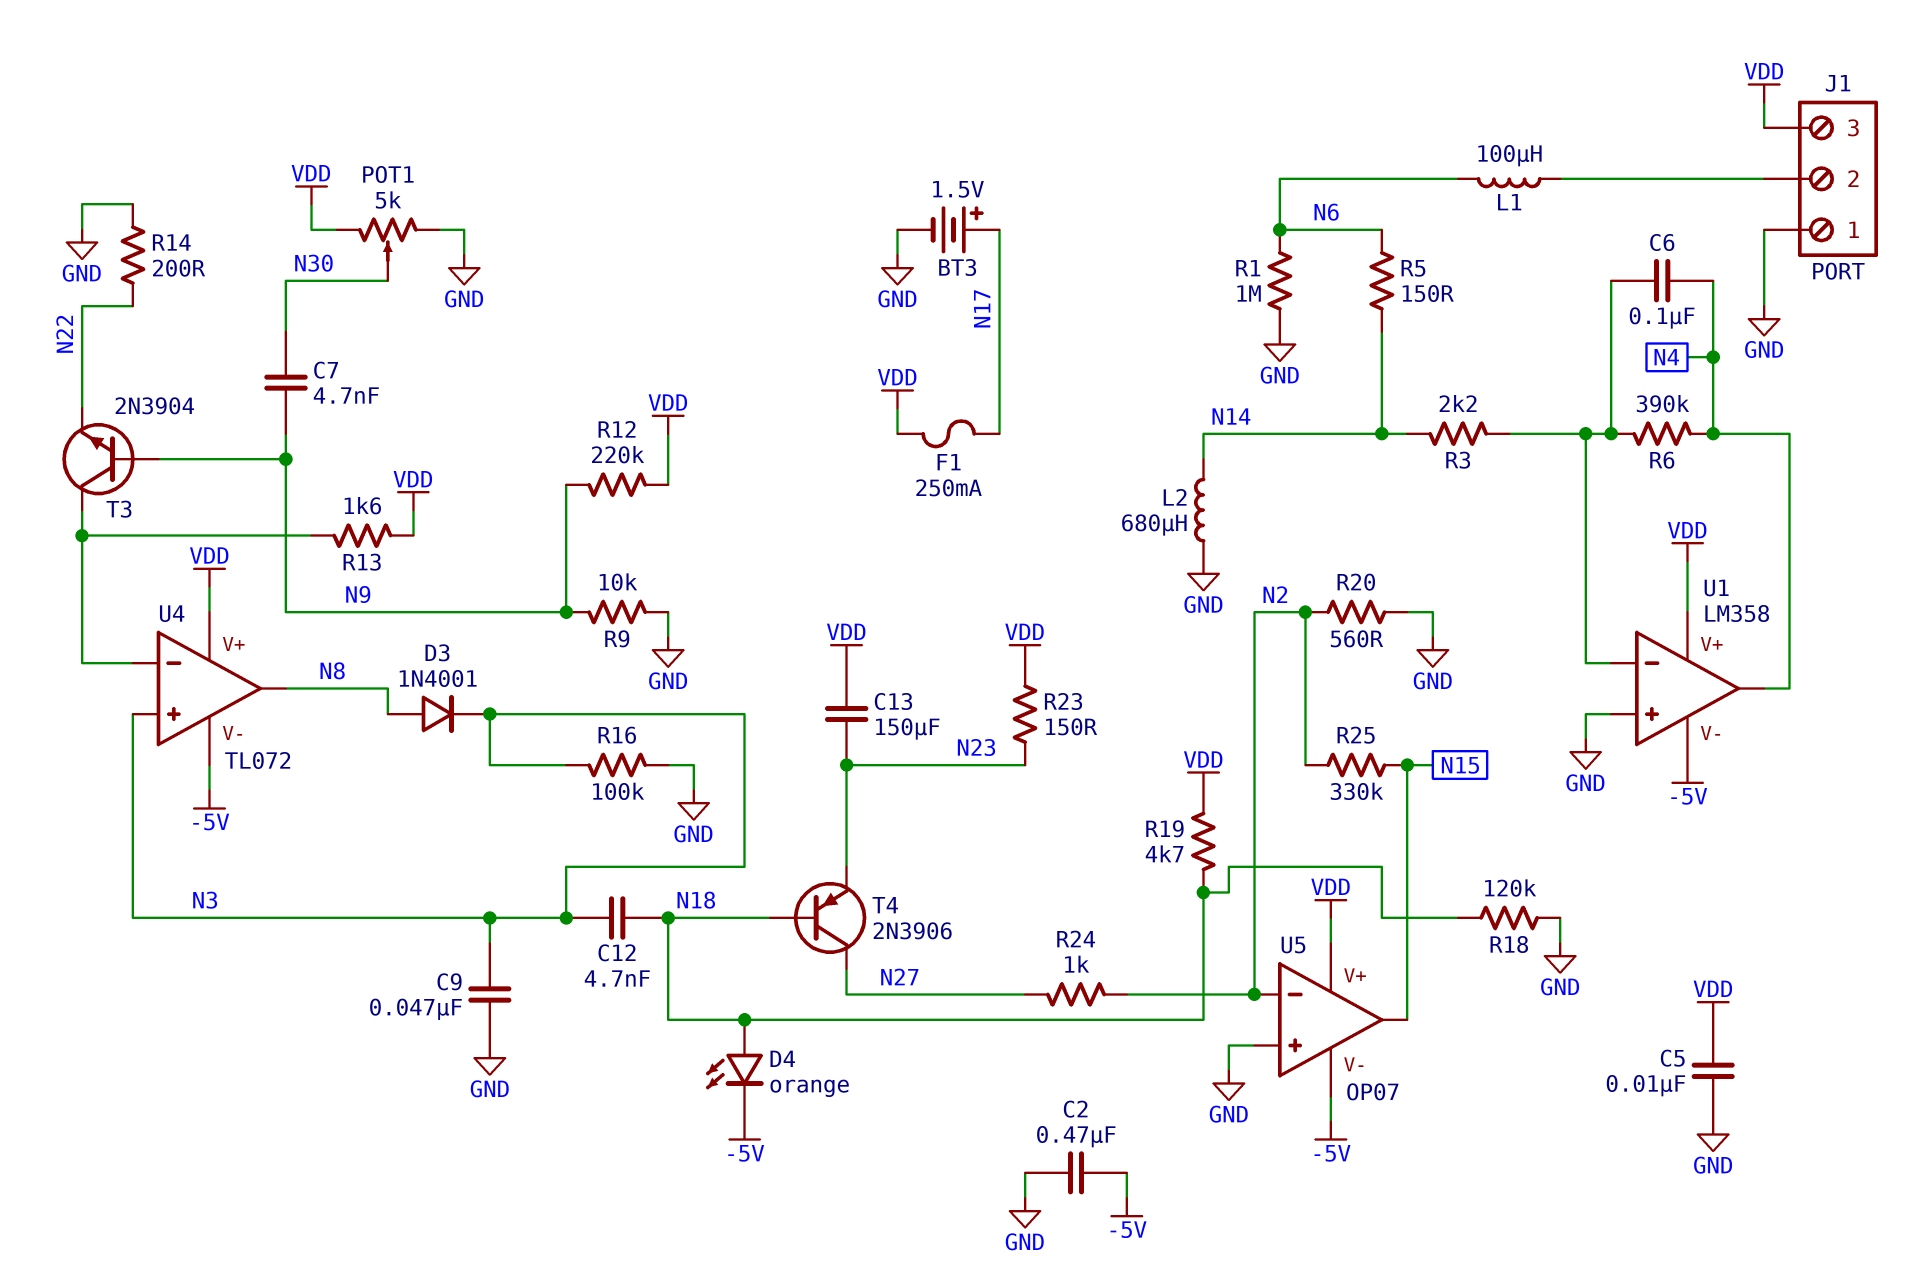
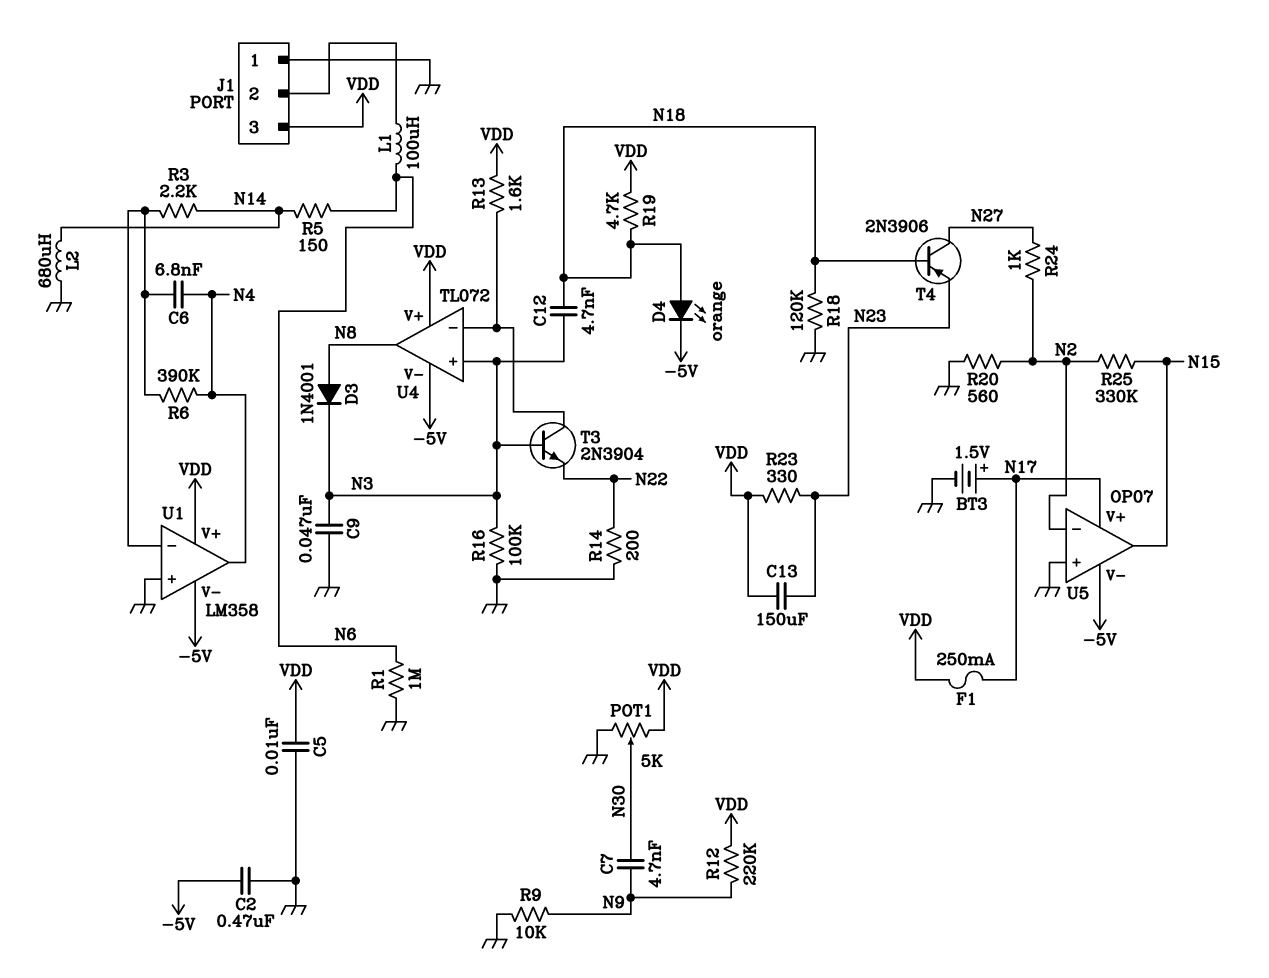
C6: 100nF (N4, U1/in-) -> 6.8nF (N4, U1/in-)
R23: 150 (N23, VDD) -> 330 (N23, VDD)
T3: NPN 2N3904 (B N9, C U4/in-, E N22) -> NPN 2N3904 (B N3, C U4/in-, E N22)
U5 pin V+: VDD -> N17

